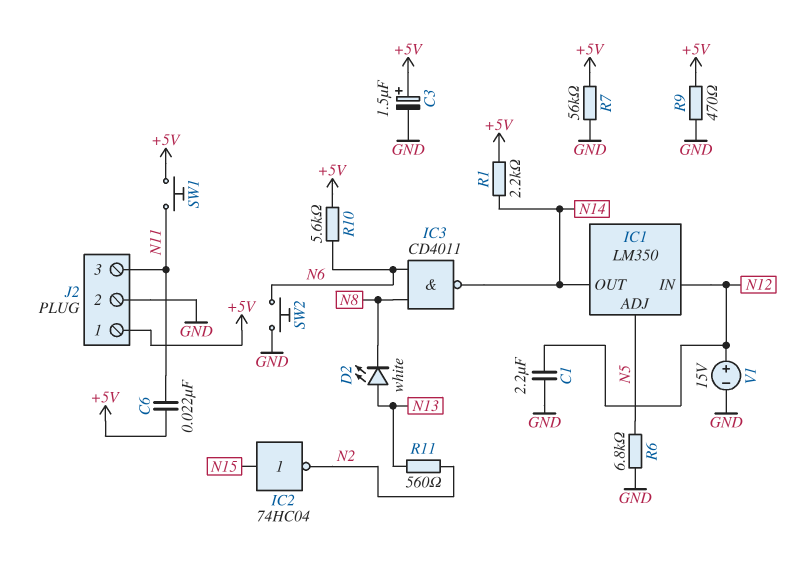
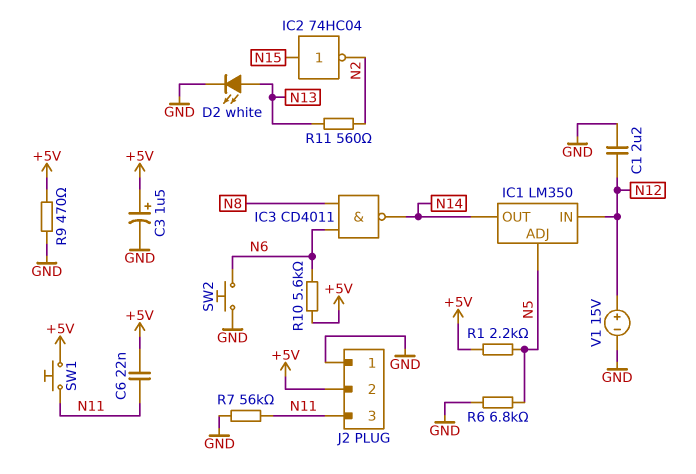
D2: LED white (A N13, K N8) -> LED white (A N13, K GND)
J2 pin 1: +5V -> GND
J2 pin 2: GND -> +5V
R1: 2.2k (+5V, N14) -> 2.2k (+5V, N5)
R7: 56k (+5V, GND) -> 56k (GND, N11)

